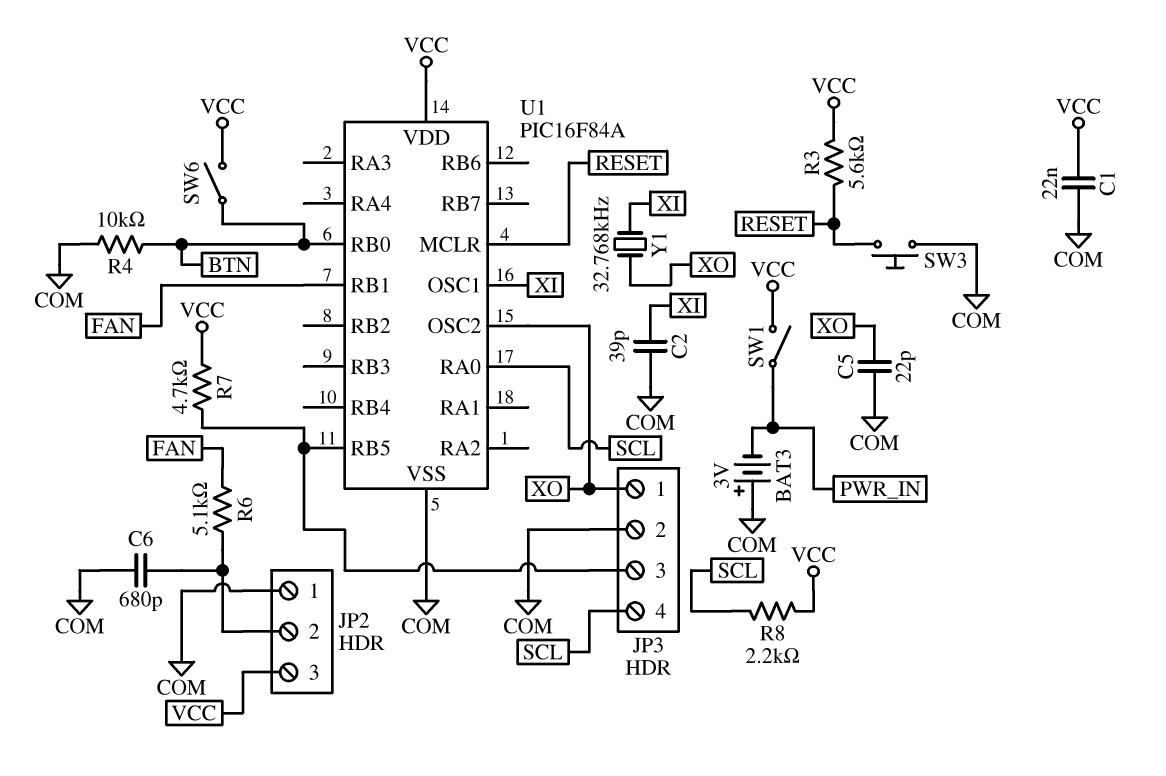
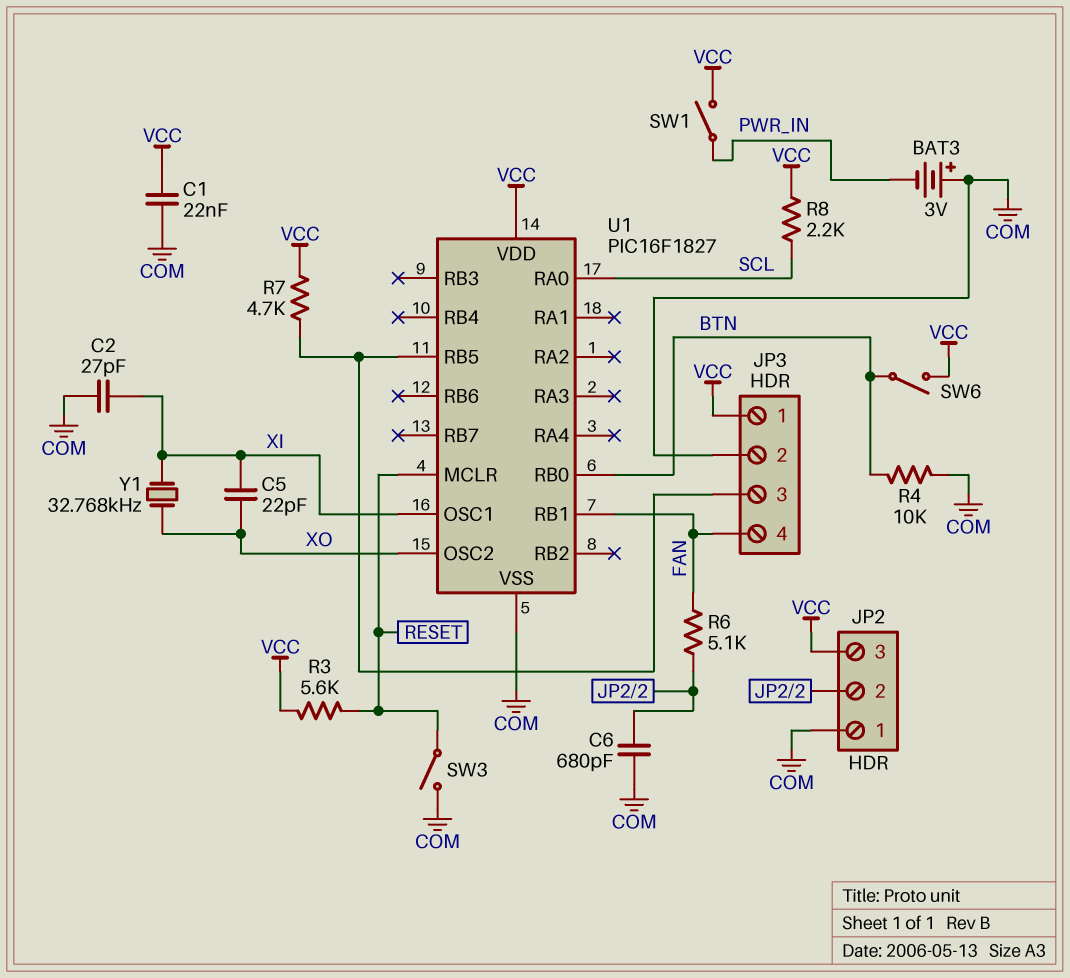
C2: 39pF (COM, XI) -> 27pF (COM, XI)
C5: 22pF (COM, XO) -> 22pF (XI, XO)
JP3 pin 1: XO -> VCC
JP3 pin 4: SCL -> FAN
SW3: button (COM, RESET) -> switch (COM, RESET)
U1: PIC16F84A -> PIC16F1827

